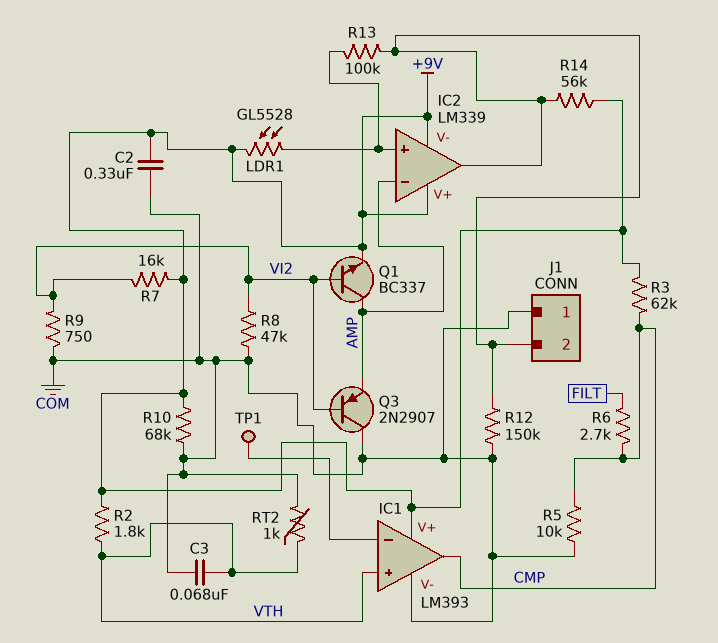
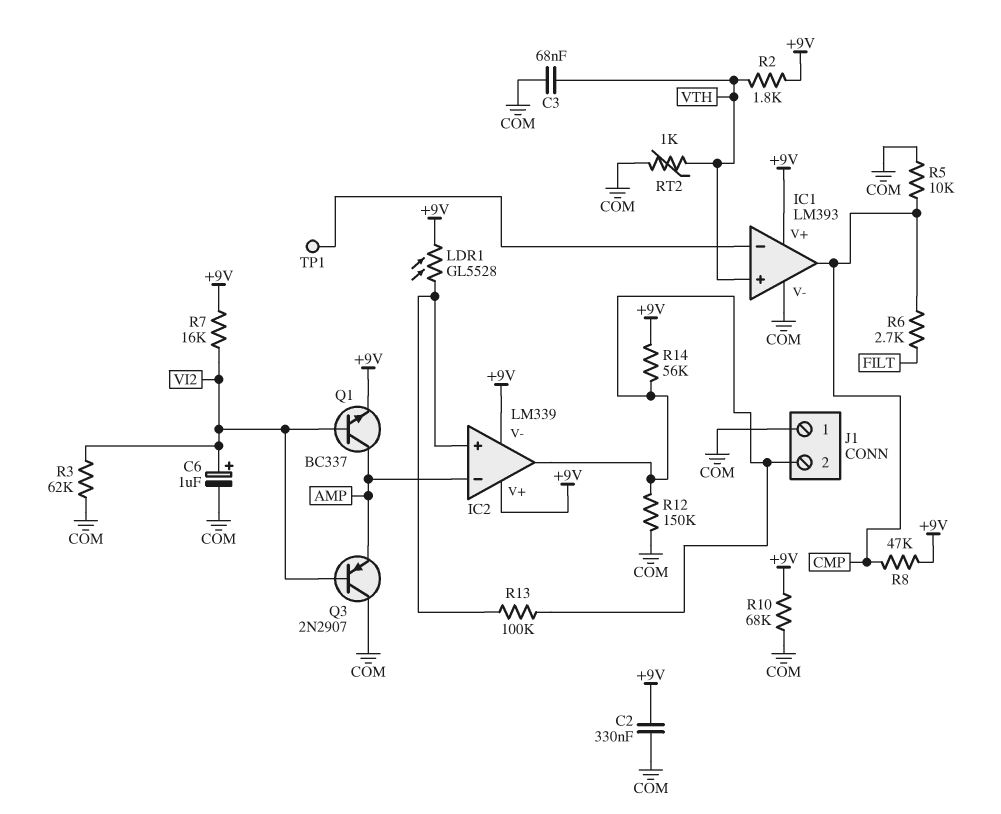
C6: none -> 1uF (plus VI2, minus COM)
R3: 62k (+9V, CMP) -> 62k (COM, VI2)
R8: 47k (COM, VI2) -> 47k (+9V, CMP)
R9: 750 (COM, VI2) -> none

